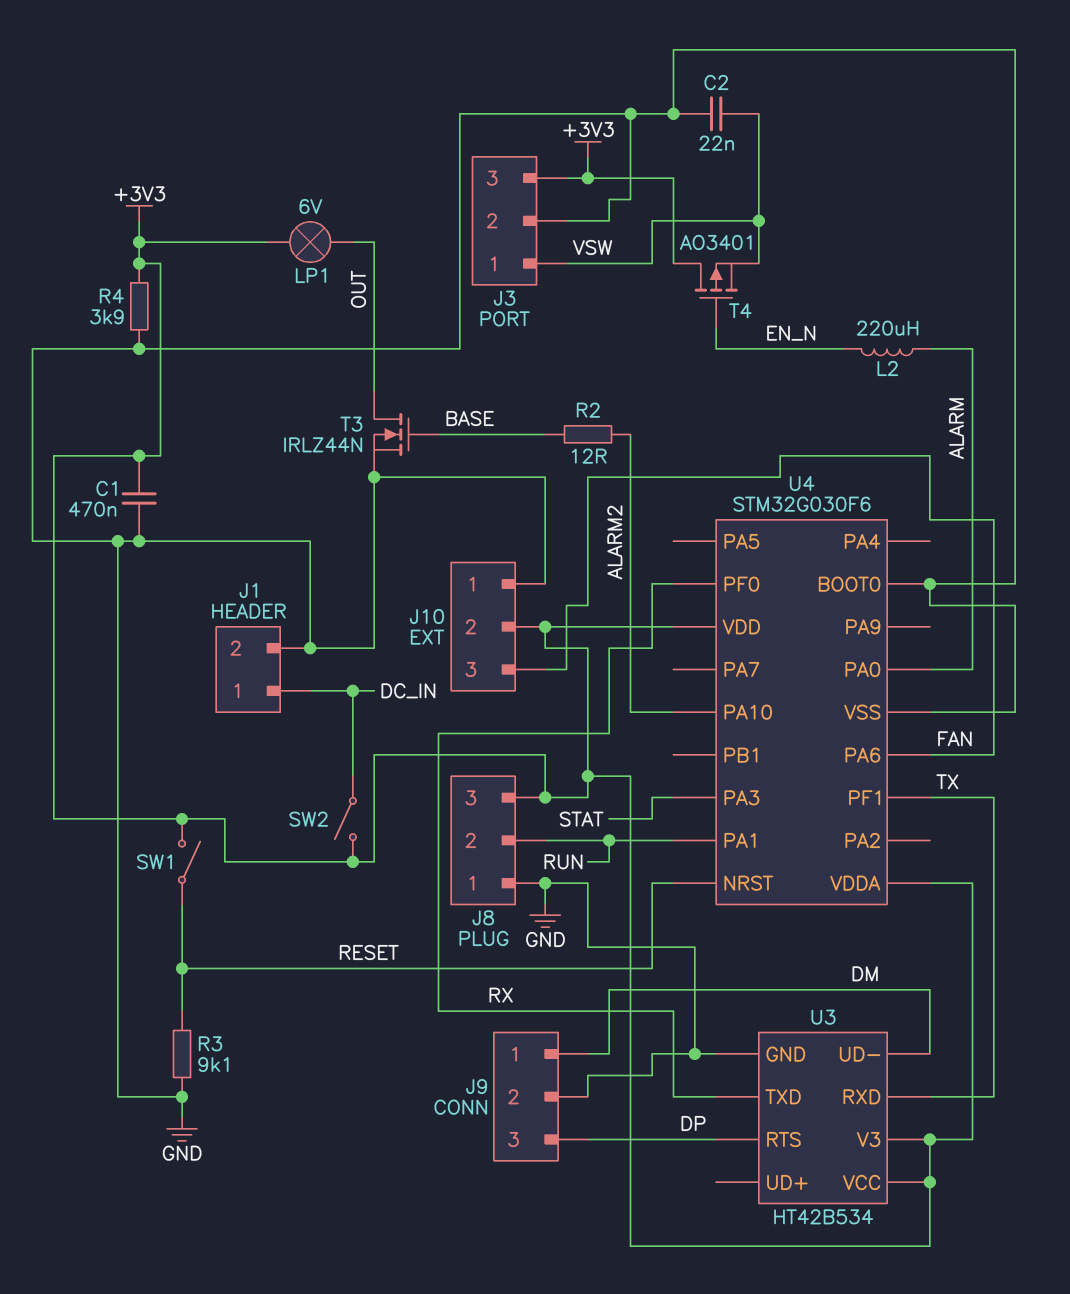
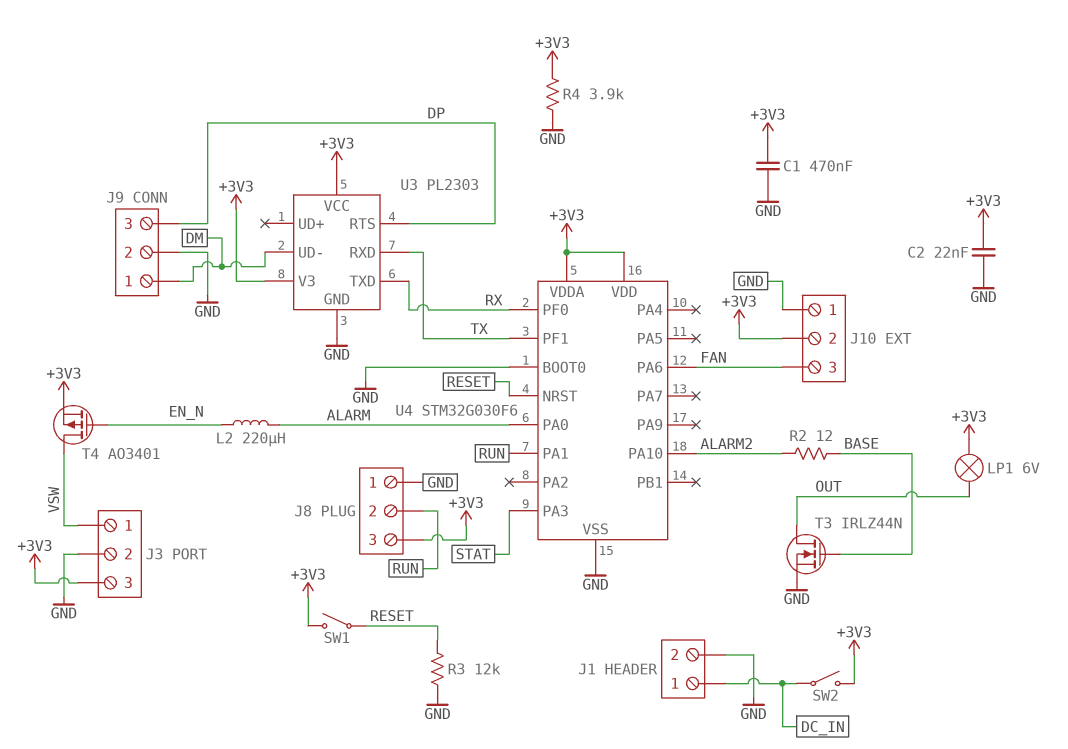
C2: 22nF (GND, VSW) -> 22nF (+3V3, GND)
R3: 9.1k (GND, RESET) -> 12k (GND, RESET)
T4: PMOS AO3401 (G EN_N, D +3V3, S VSW) -> PMOS AO3401 (G EN_N, D VSW, S +3V3)
U3: HT42B534 -> PL2303

